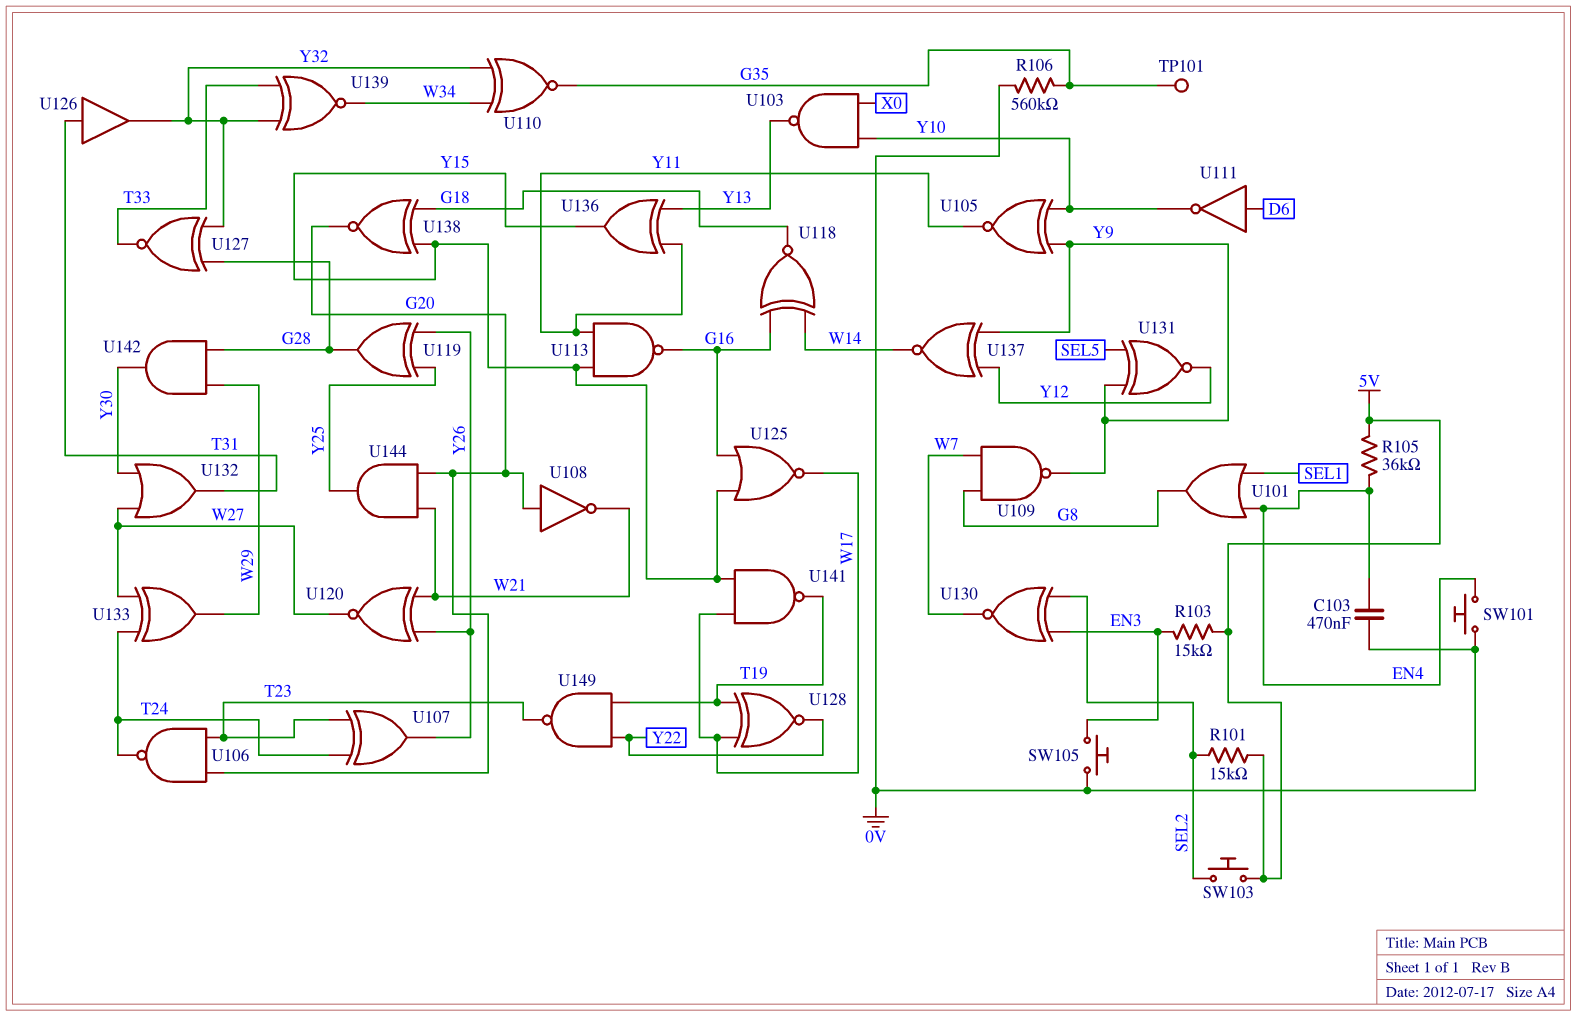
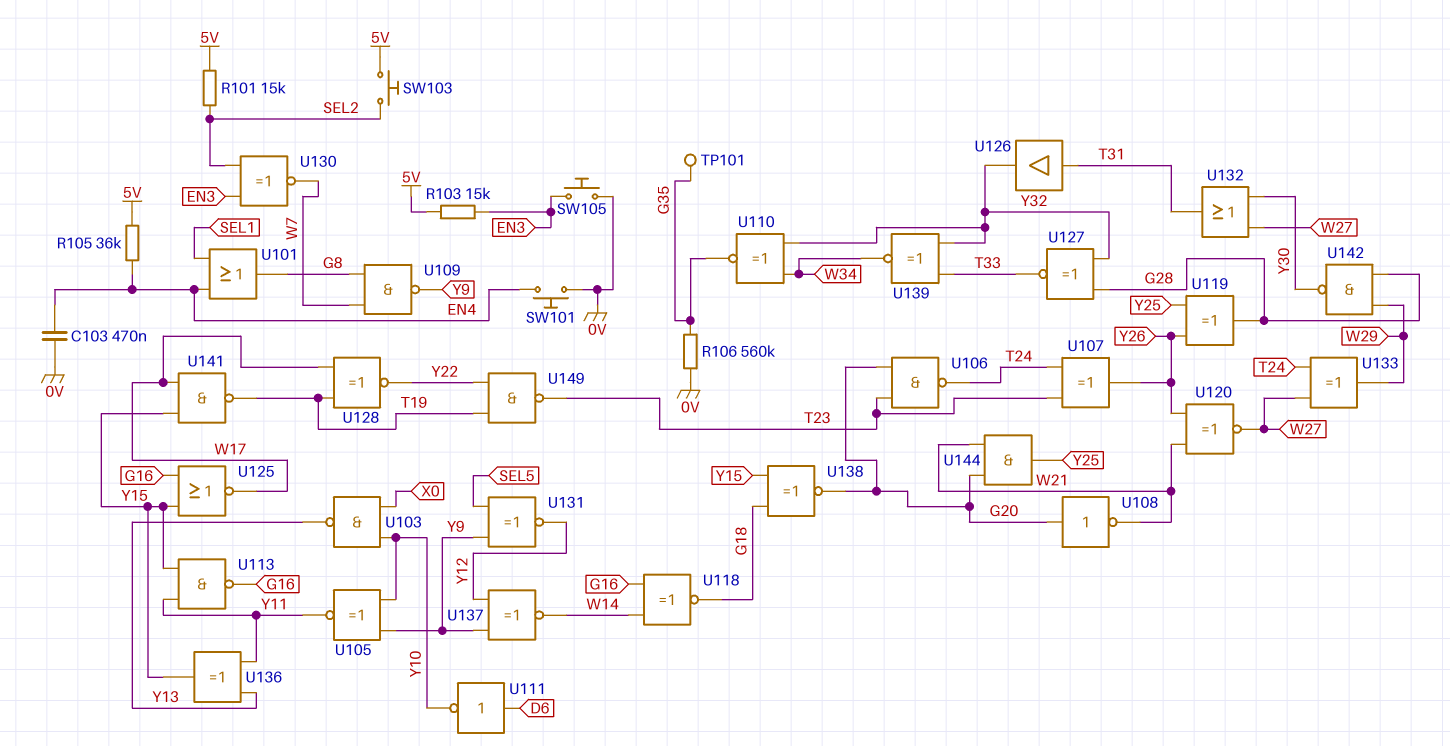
U142: AND (in G28, in W29, out Y30) -> NAND (in G28, in W29, out Y30)

